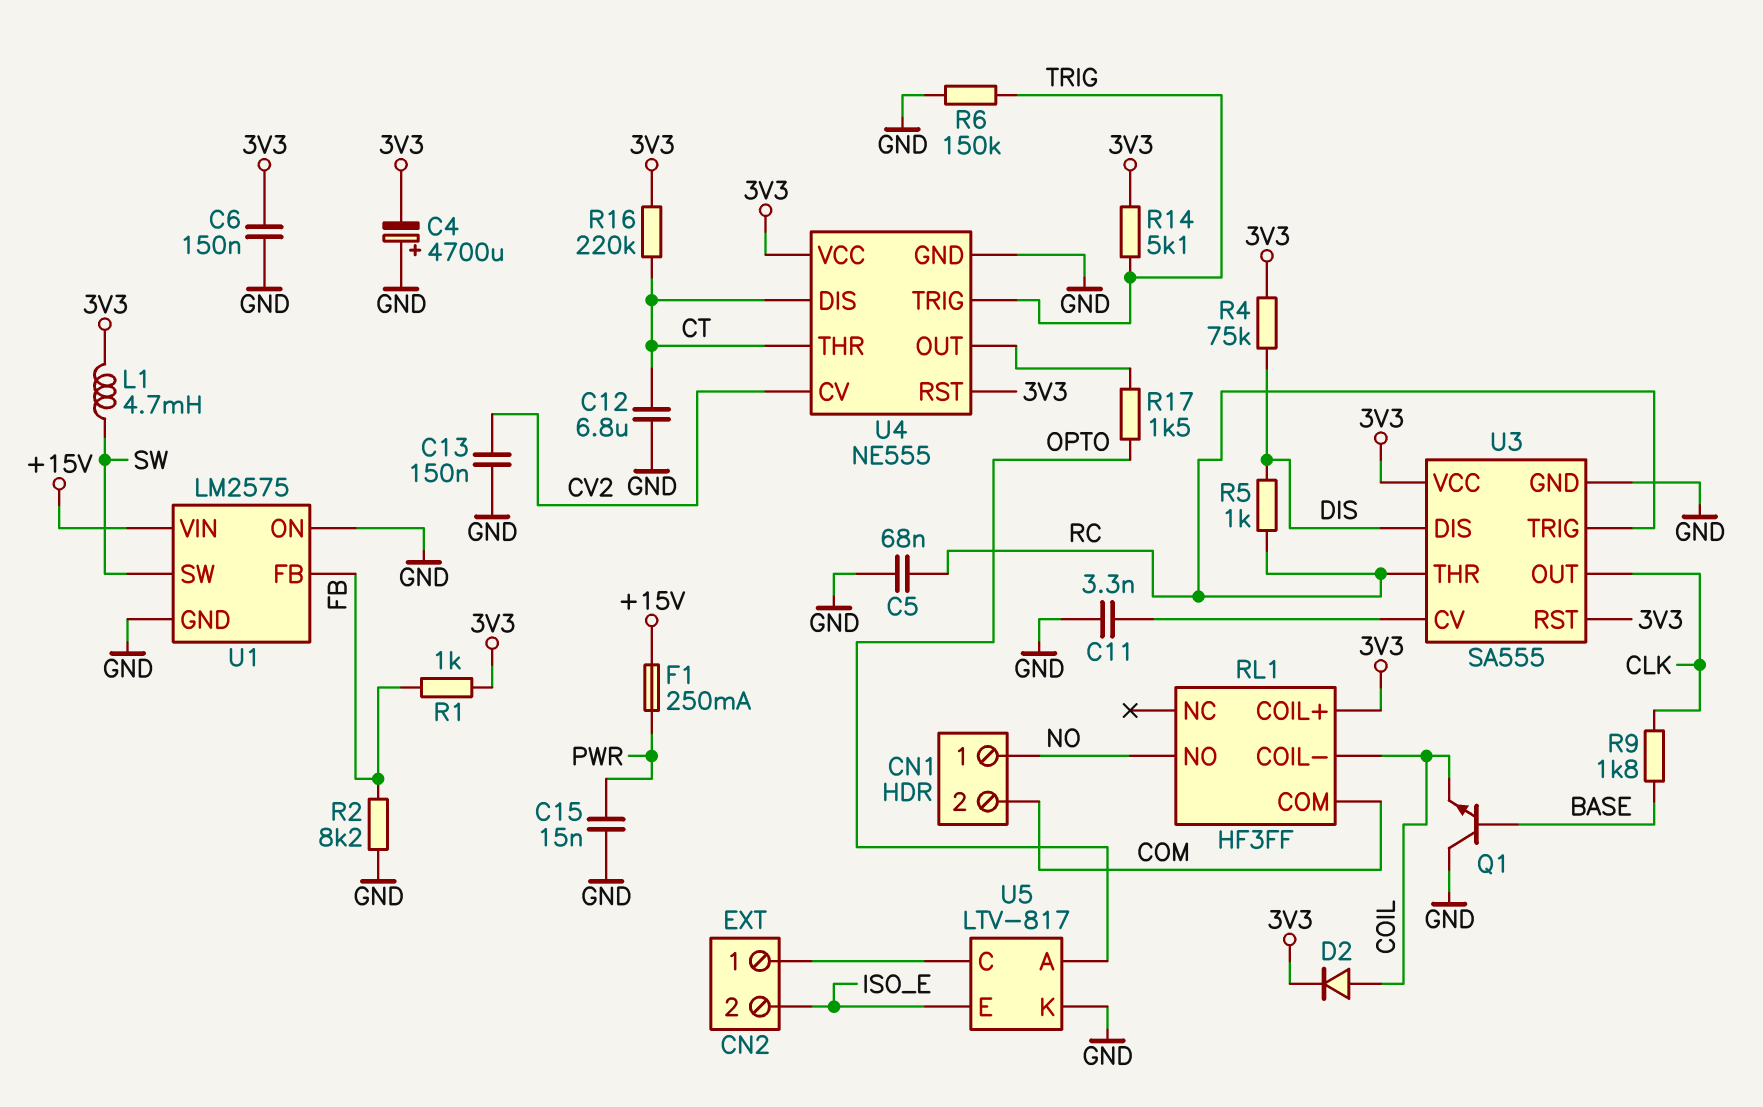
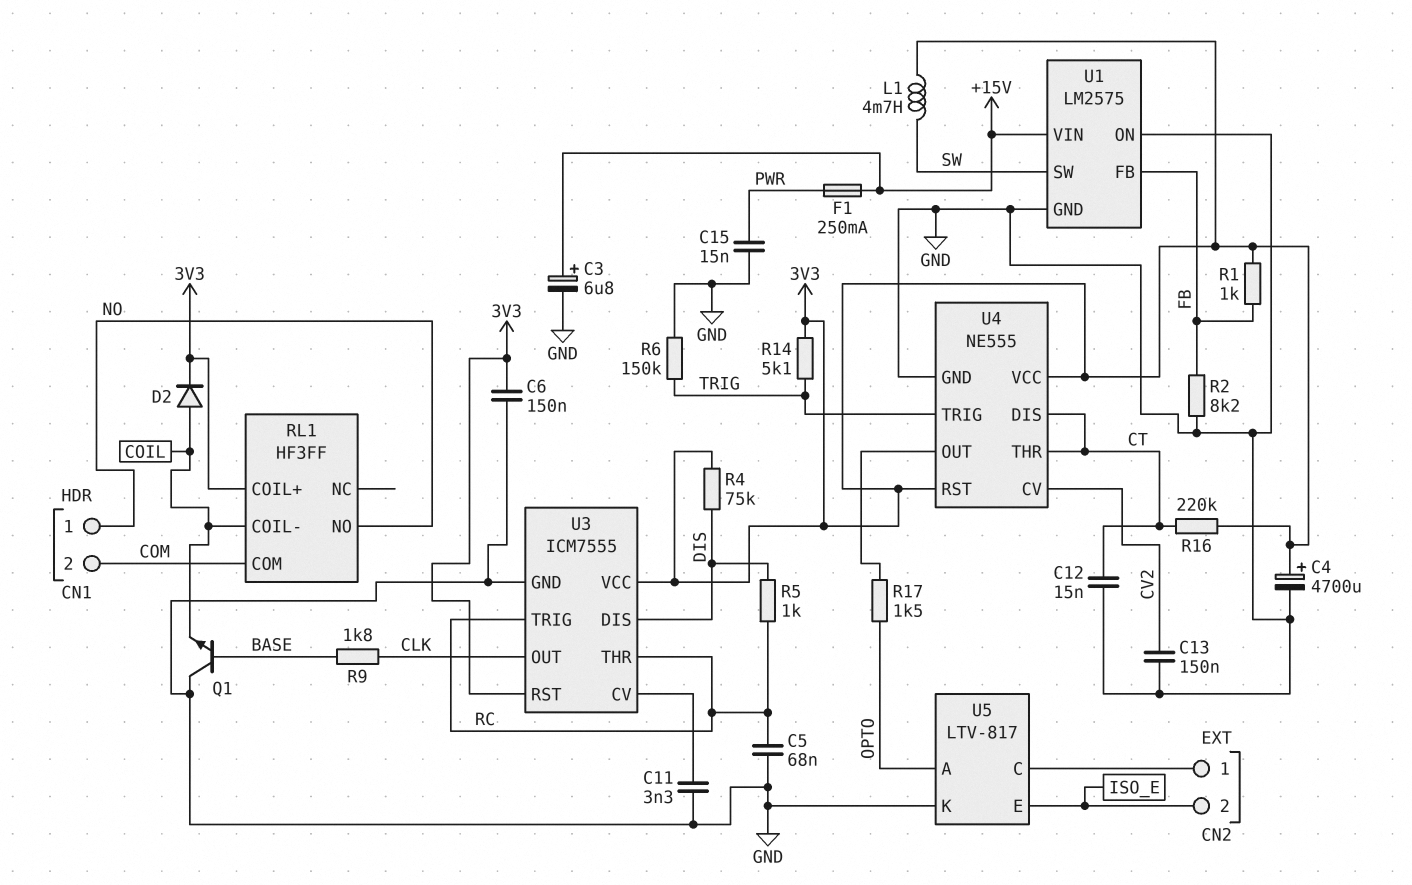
C3: none -> 6.8uF (plus +15V, minus GND)
C4: 4700uF (plus GND, minus 3V3) -> 4700uF (plus 3V3, minus GND)
C12: 6.8uF (CT, GND) -> 15nF (CT, GND)
U3: SA555 -> ICM7555

